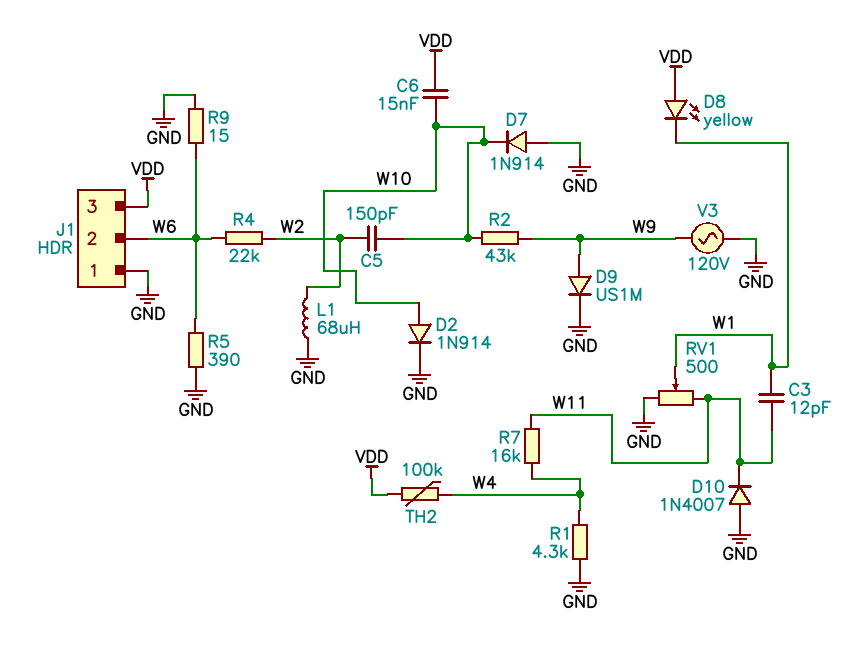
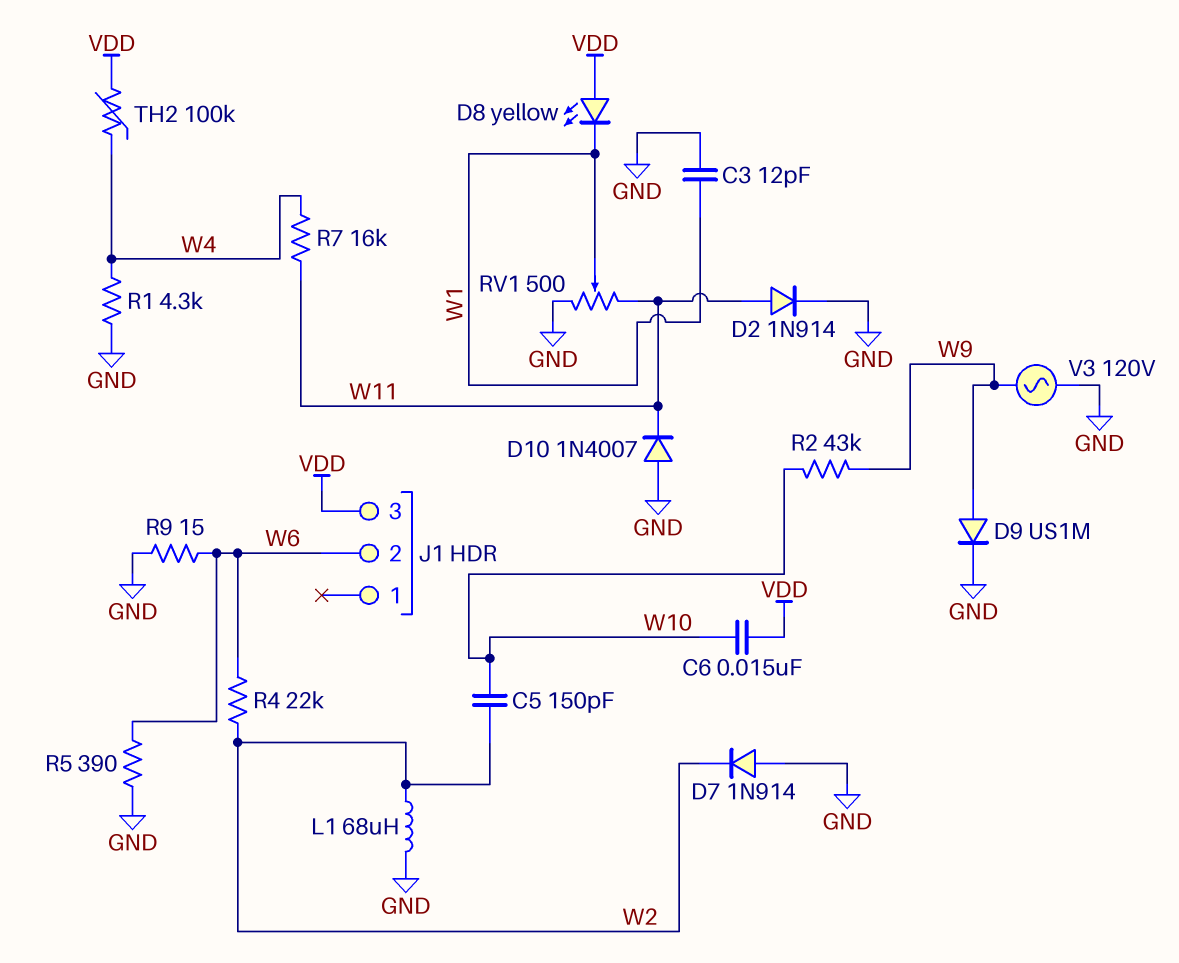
C3: 12pF (W1, W11) -> 12pF (GND, W1)
D2: diode 1N914 (A W10, K GND) -> diode 1N914 (A W11, K GND)
D7: diode 1N914 (A GND, K W10) -> diode 1N914 (A GND, K W2)
J1 pin 1: GND -> none

